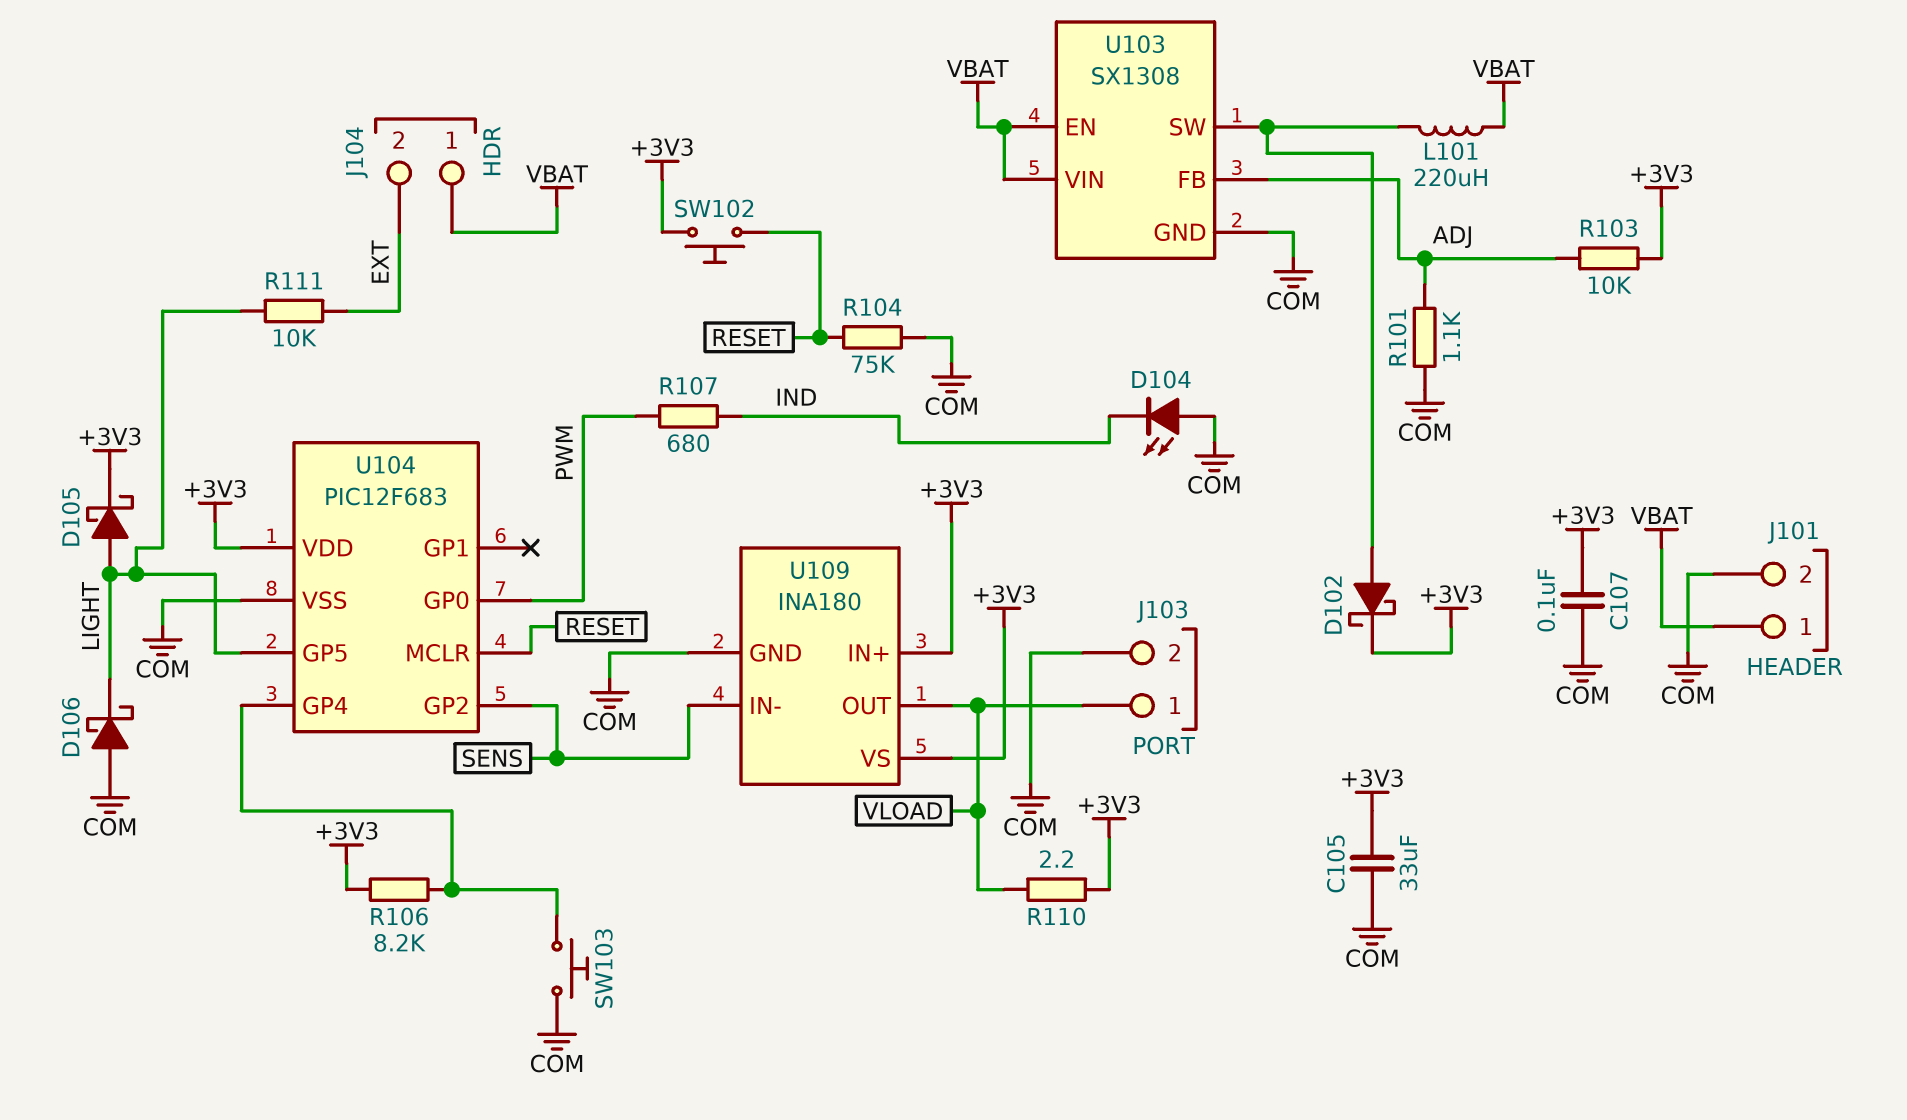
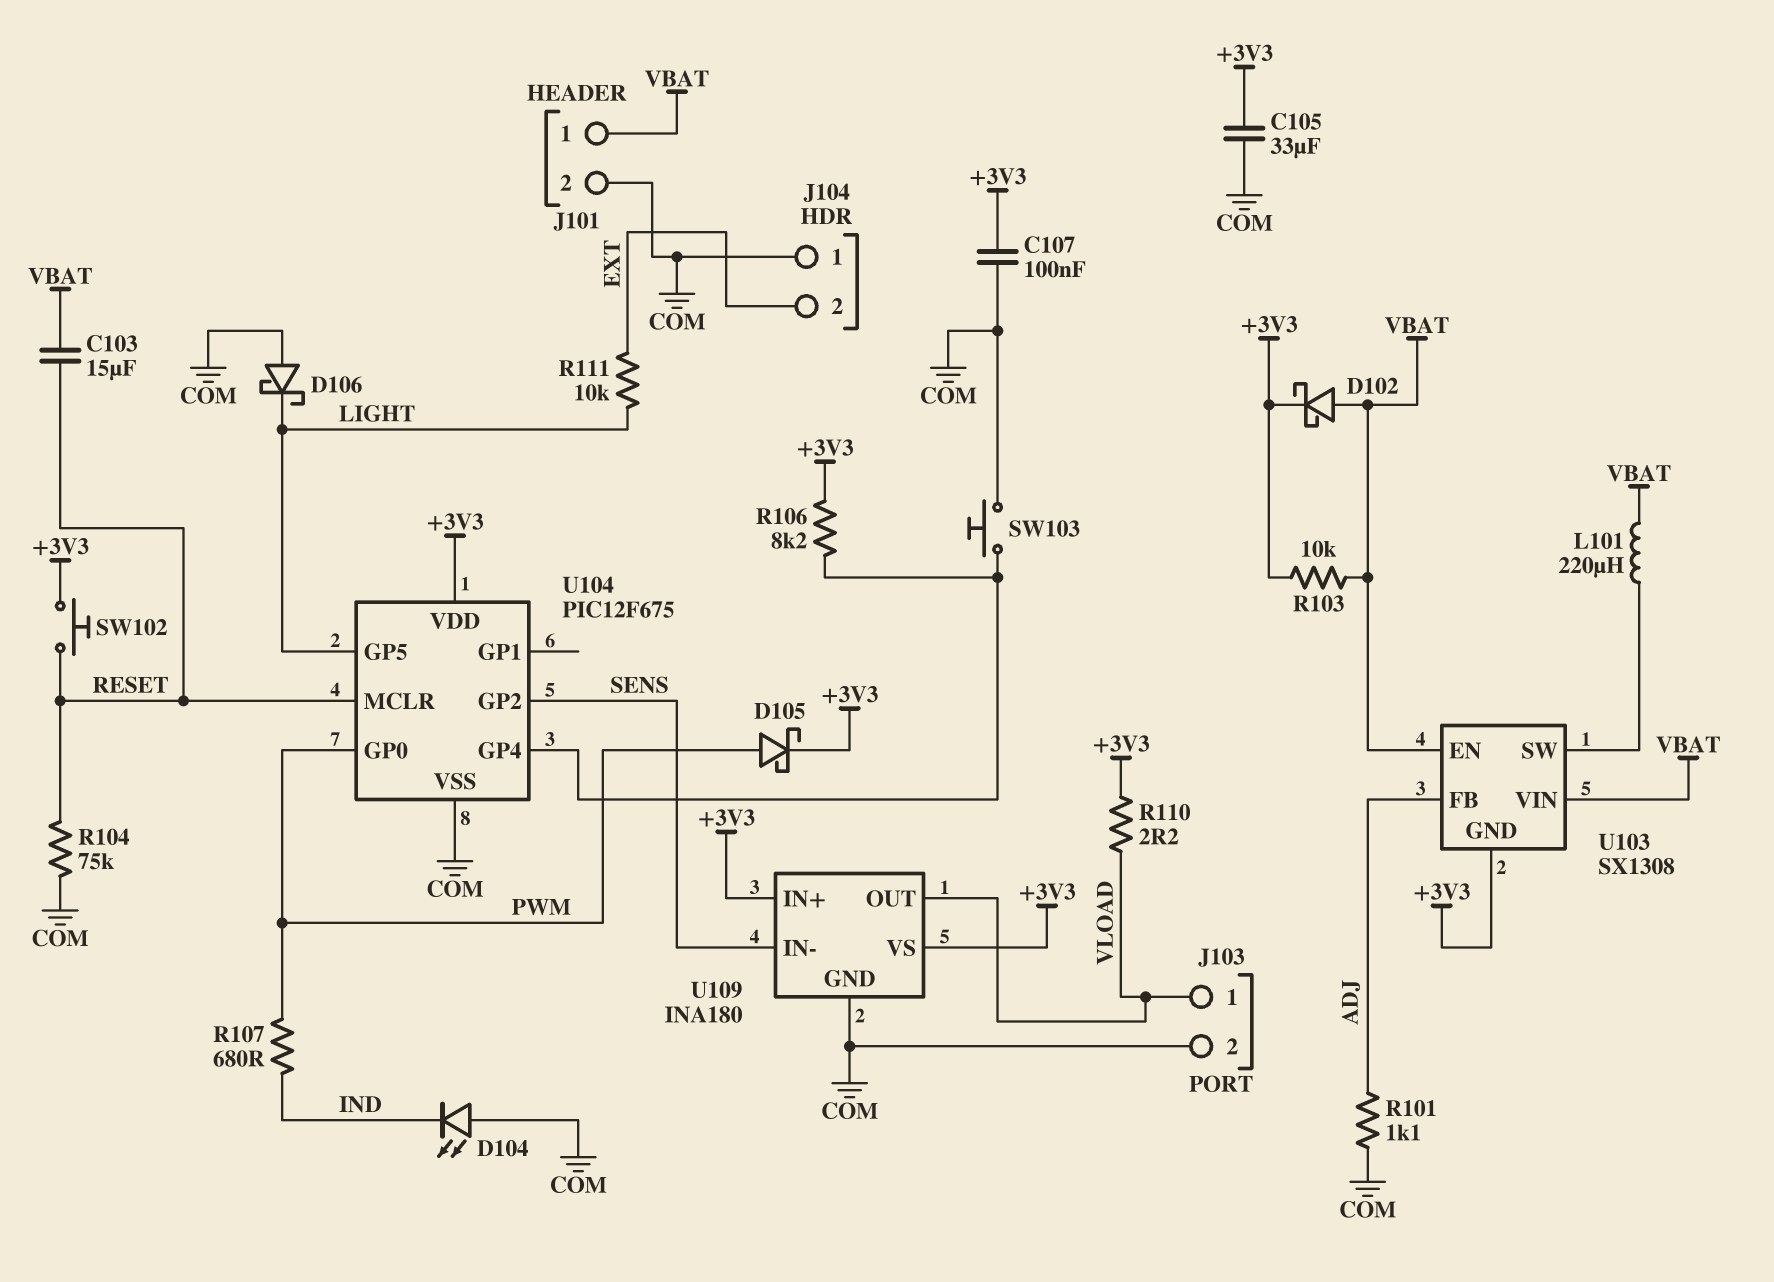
C103: none -> 15uF (RESET, VBAT)
D102: schottky (A U103/SW, K +3V3) -> schottky (A VBAT, K +3V3)
D105: schottky (A LIGHT, K +3V3) -> schottky (A PWM, K +3V3)
J104 pin 1: VBAT -> COM
R103: 10k (+3V3, ADJ) -> 10k (+3V3, VBAT)
U103 pin GND: COM -> +3V3
U104: PIC12F683 -> PIC12F675

